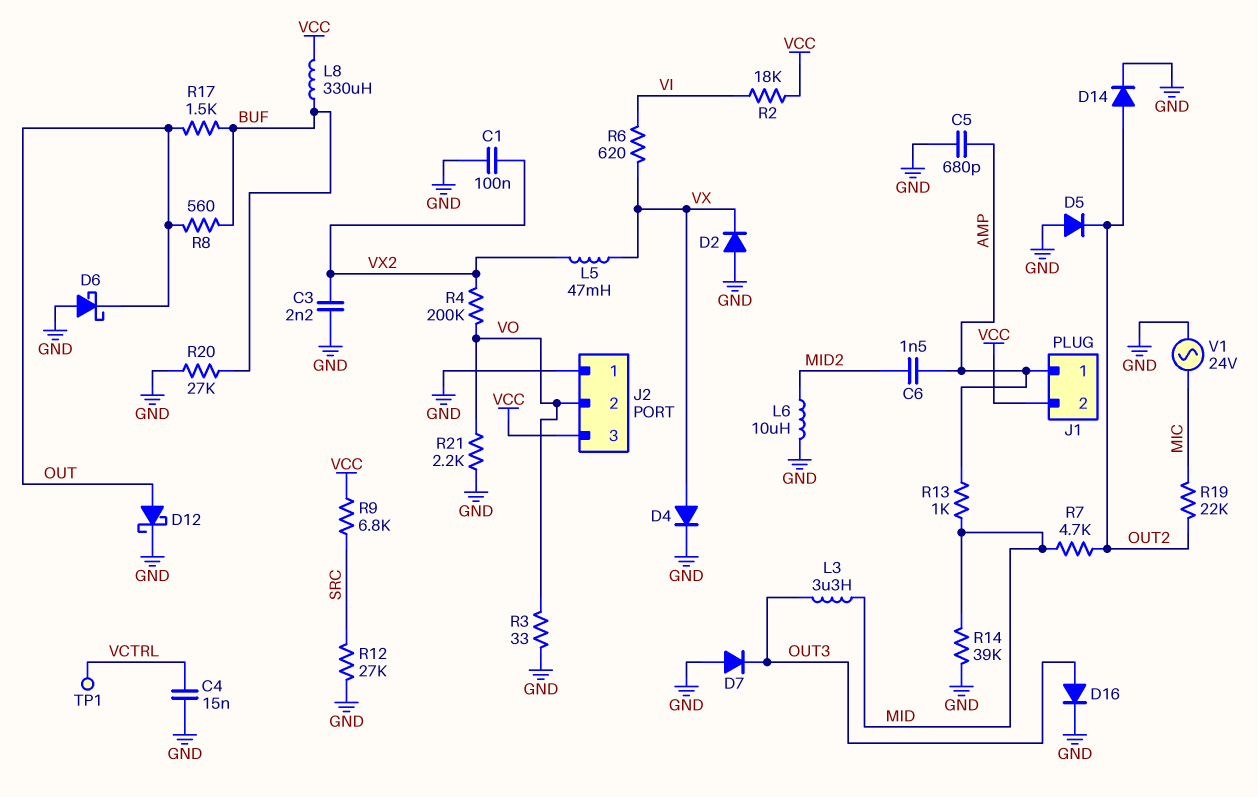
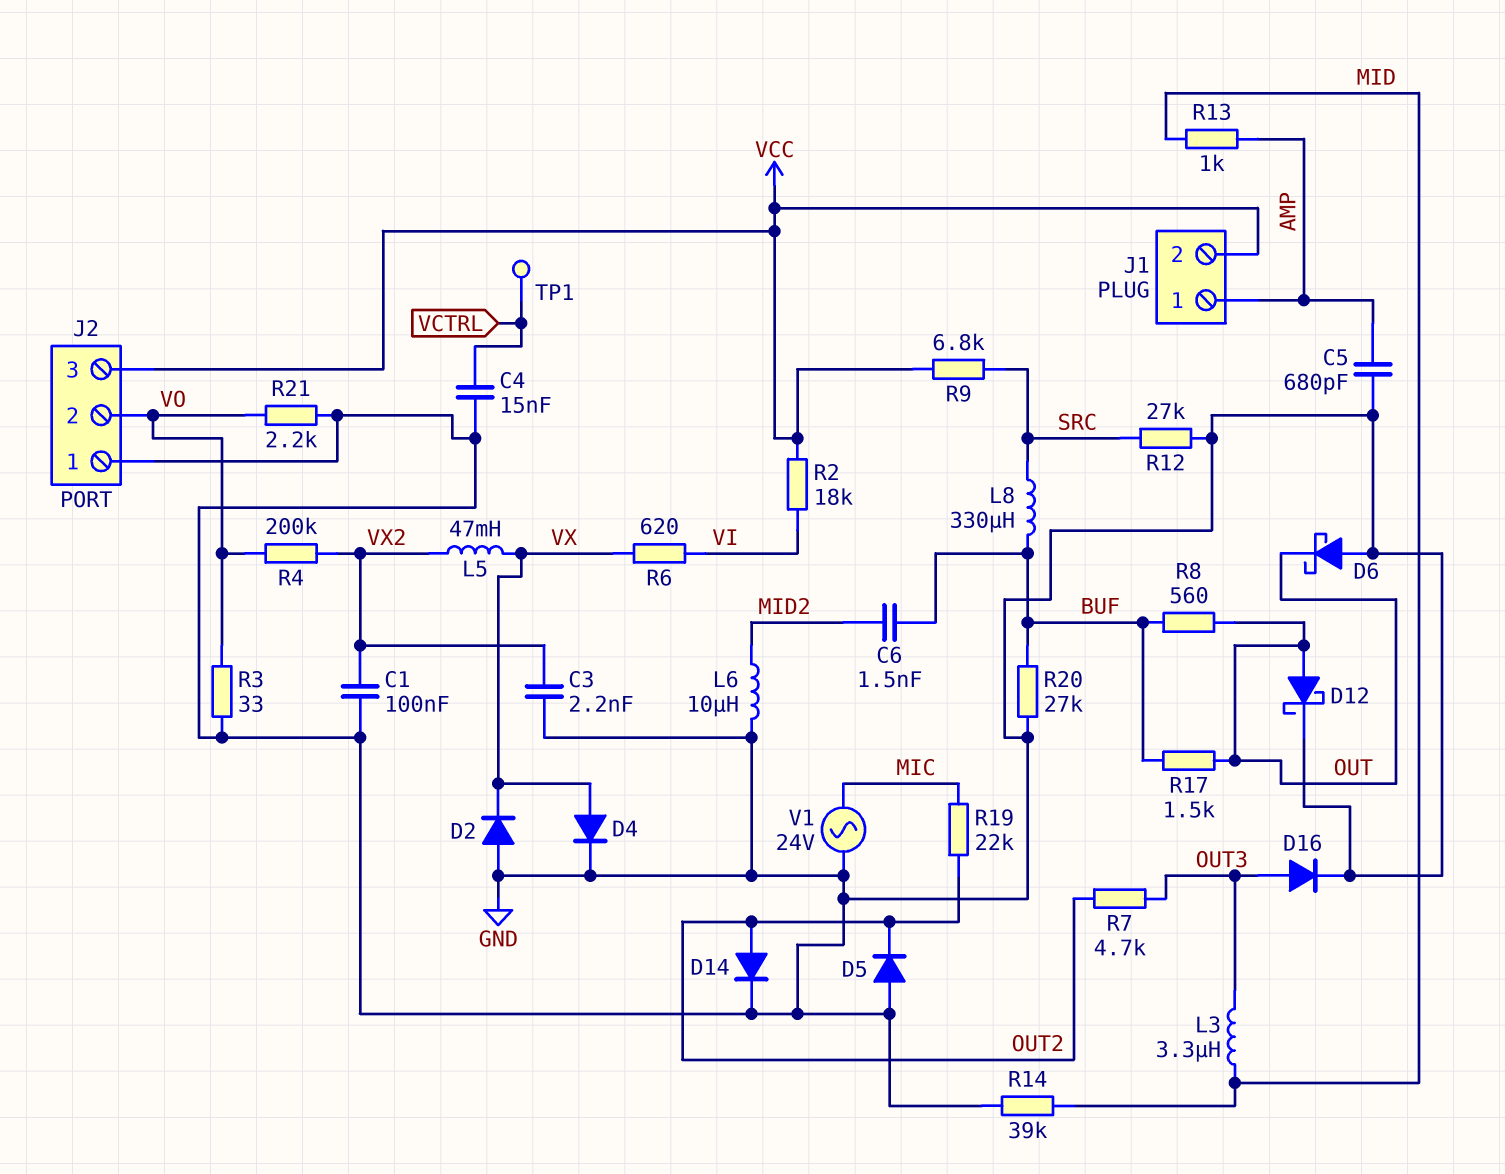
C6: 1.5nF (AMP, MID2) -> 1.5nF (BUF, MID2)
D7: diode (A GND, K OUT3) -> none
L8: 330uH (BUF, VCC) -> 330uH (BUF, SRC)
R7: 4.7k (MID, OUT2) -> 4.7k (OUT2, OUT3)

